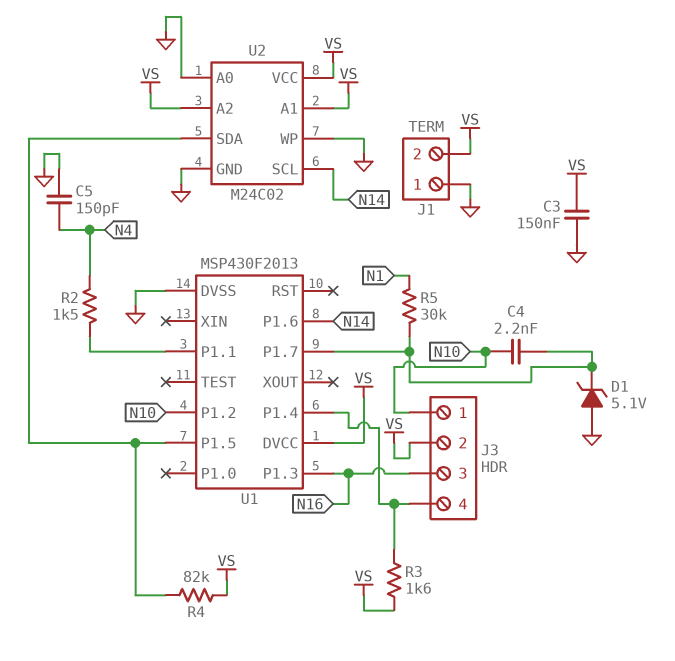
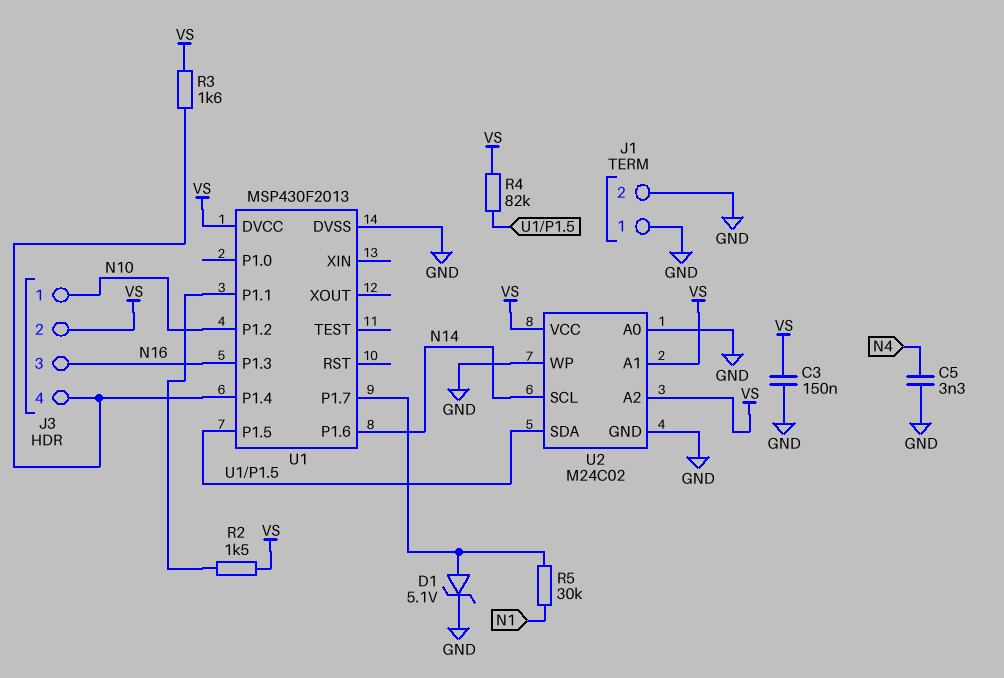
C4: 2.2nF (N10, U1/P1.7) -> none
C5: 150pF (GND, N4) -> 3.3nF (GND, N4)
D1: zener 5.1V (A GND, K U1/P1.7) -> zener 5.1V (A U1/P1.7, K GND)
J1 pin 2: VS -> GND
R2: 1.5k (N4, U1/P1.1) -> 1.5k (U1/P1.1, VS)

